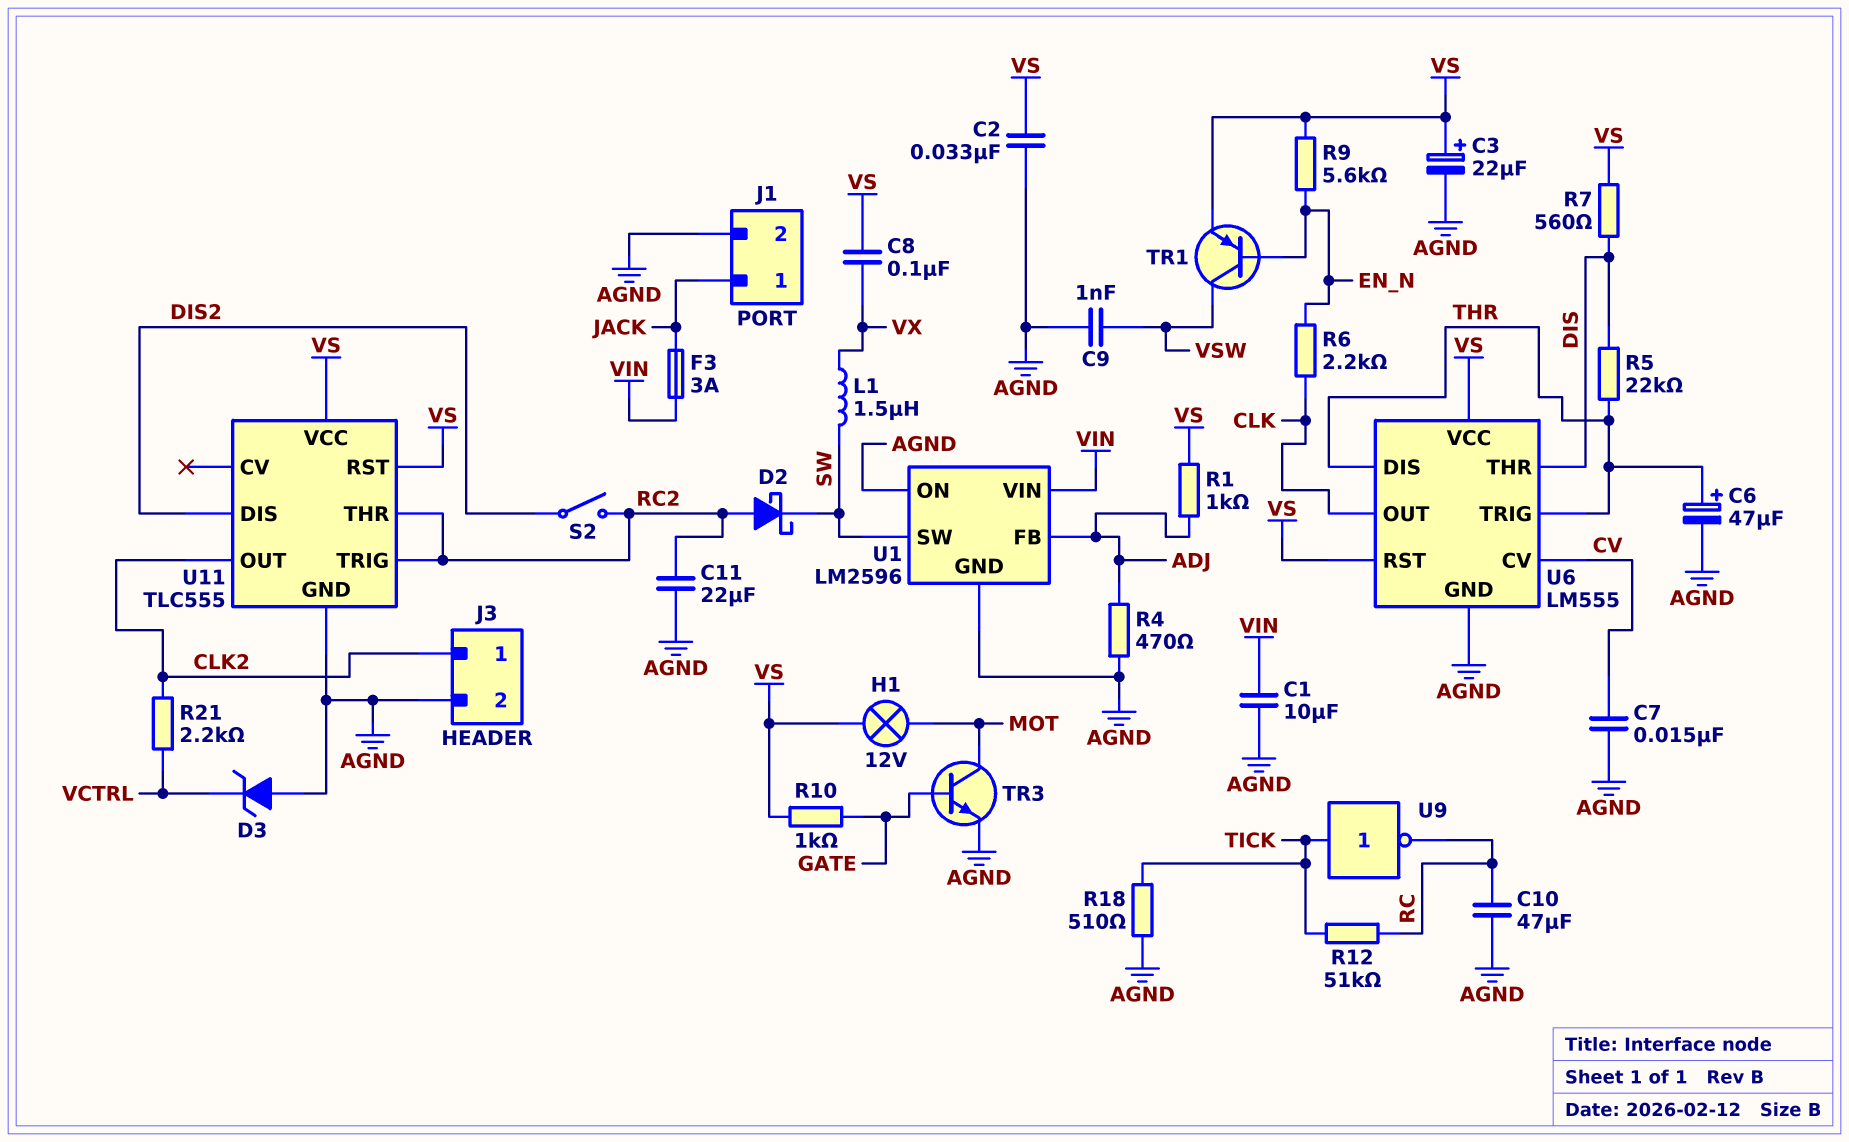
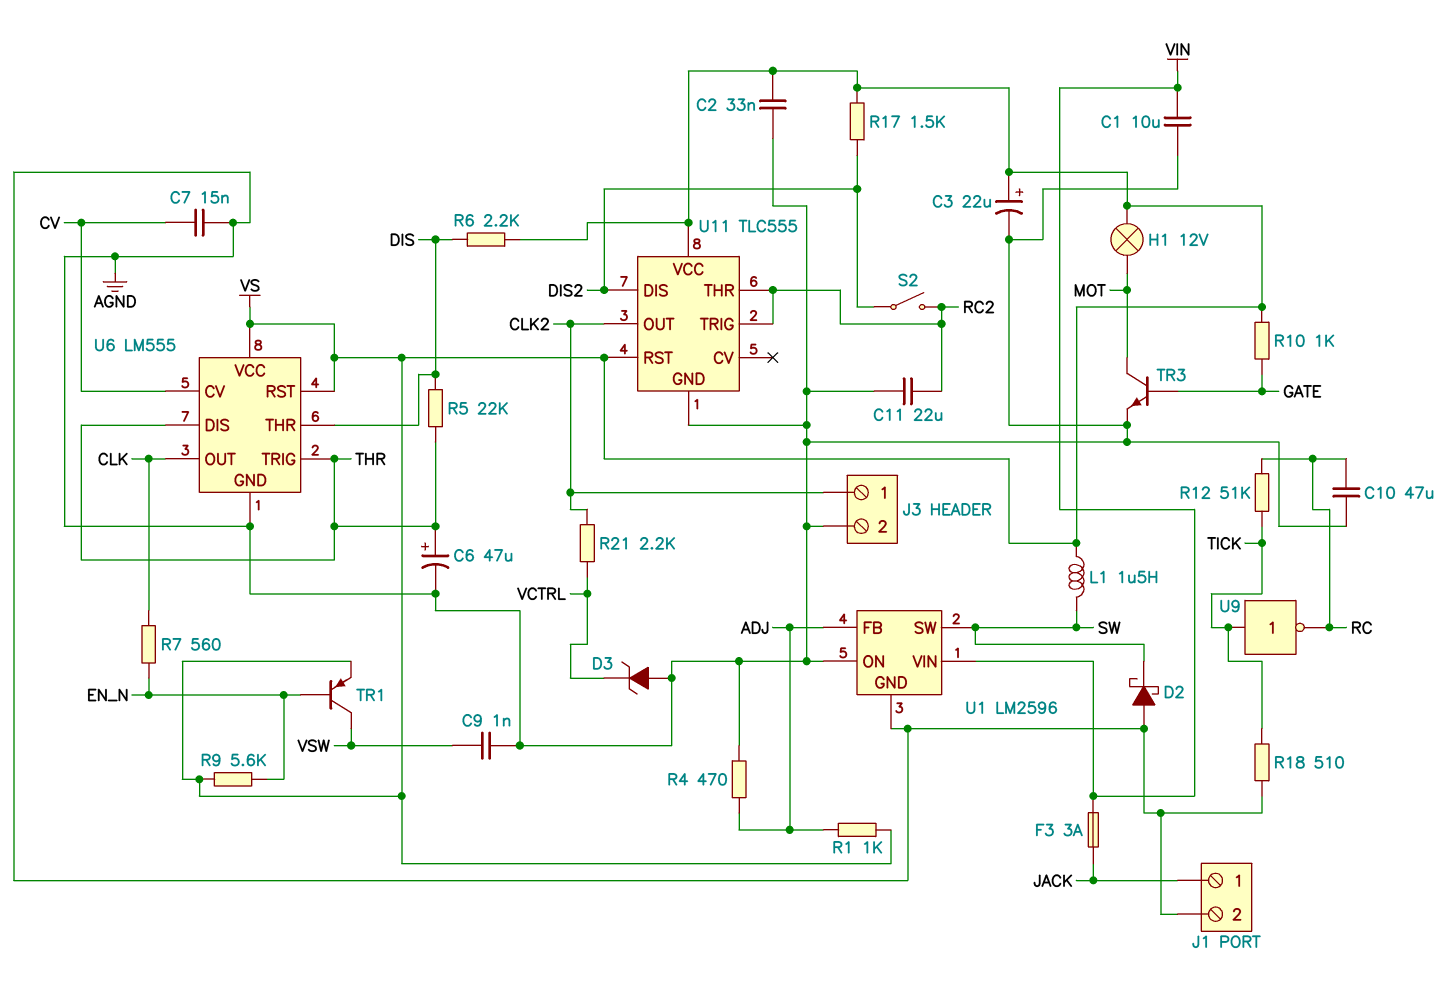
C8: 100nF (VS, VX) -> none
D2: schottky (A RC2, K SW) -> schottky (A AGND, K SW)
L1: 1.5uH (SW, VX) -> 1.5uH (SW, VS)
R6: 2.2k (CLK, EN_N) -> 2.2k (DIS, VS)
R7: 560 (DIS, VS) -> 560 (CLK, EN_N)
R17: none -> 1.5k (DIS2, VS)

